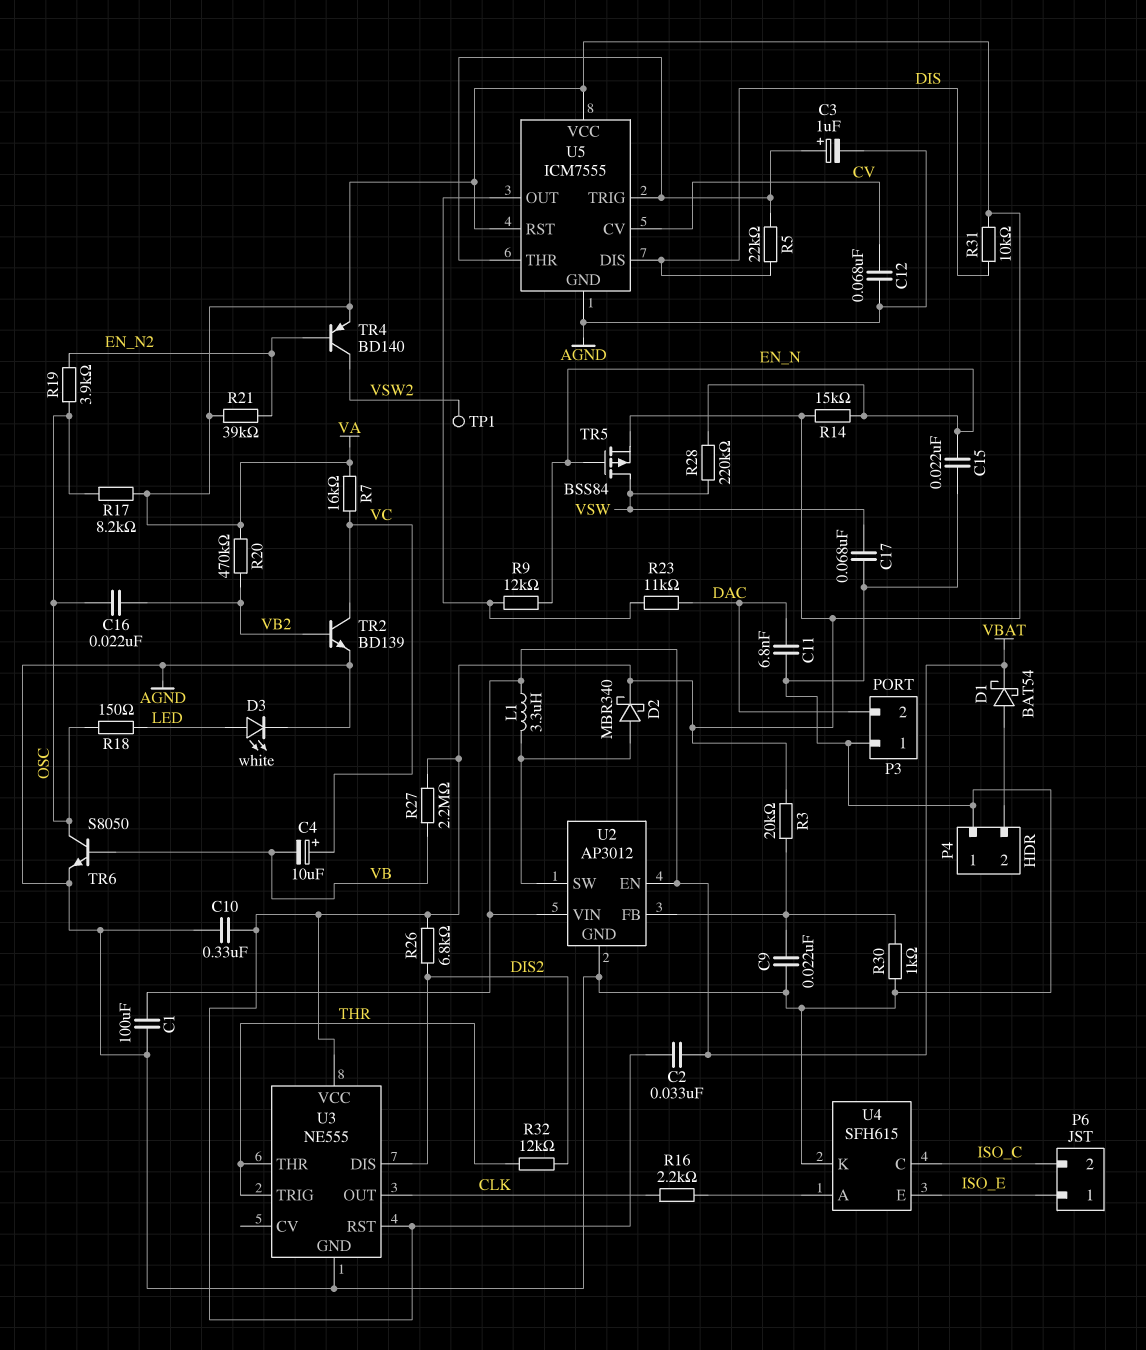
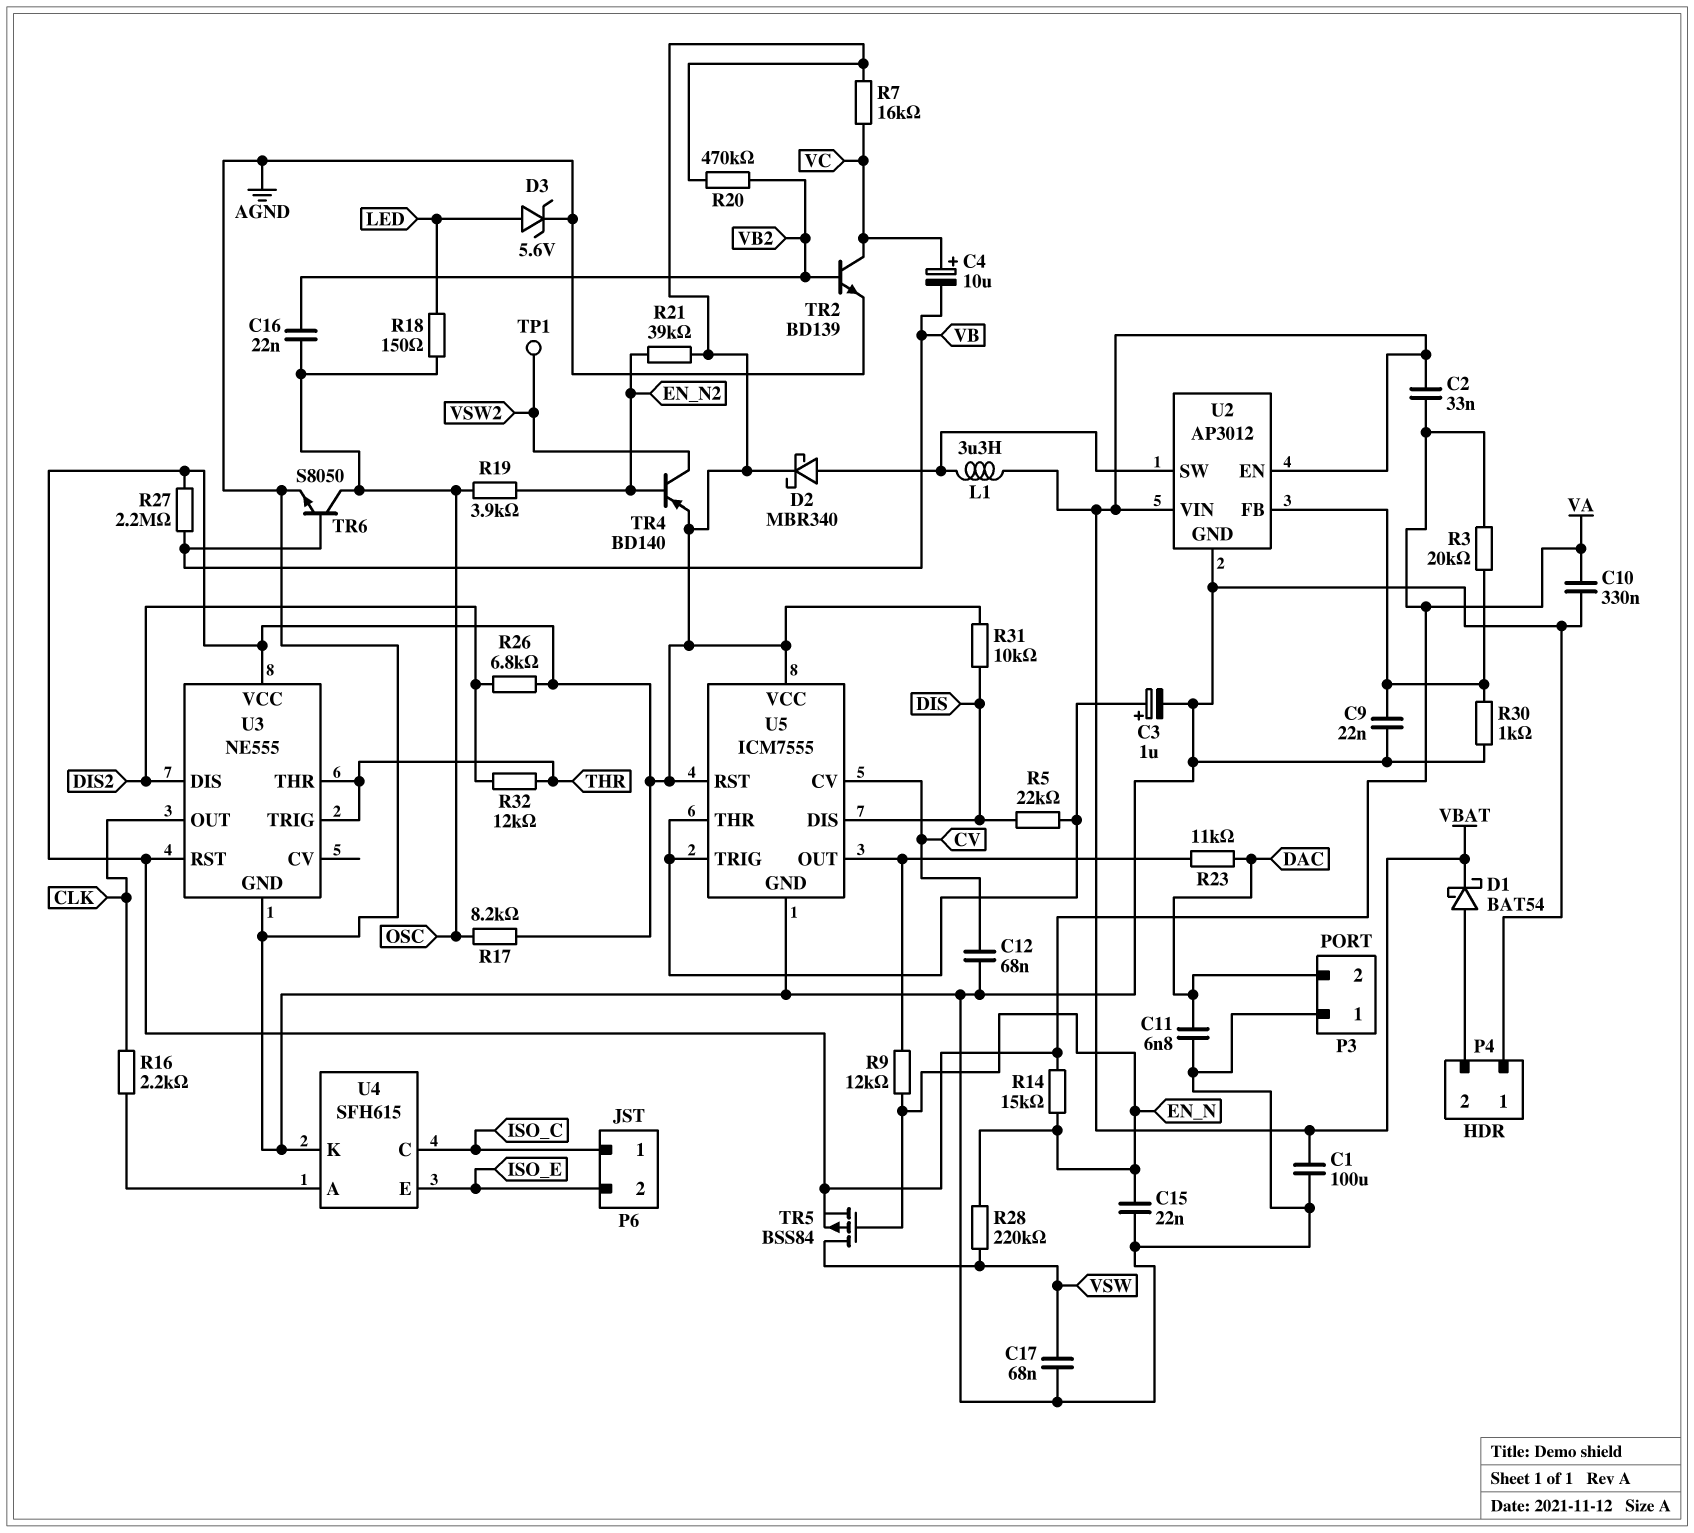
D3: LED white (A LED, K AGND) -> zener 5.6V (A LED, K AGND)
P6 pin 1: ISO_E -> ISO_C
P6 pin 2: ISO_C -> ISO_E

